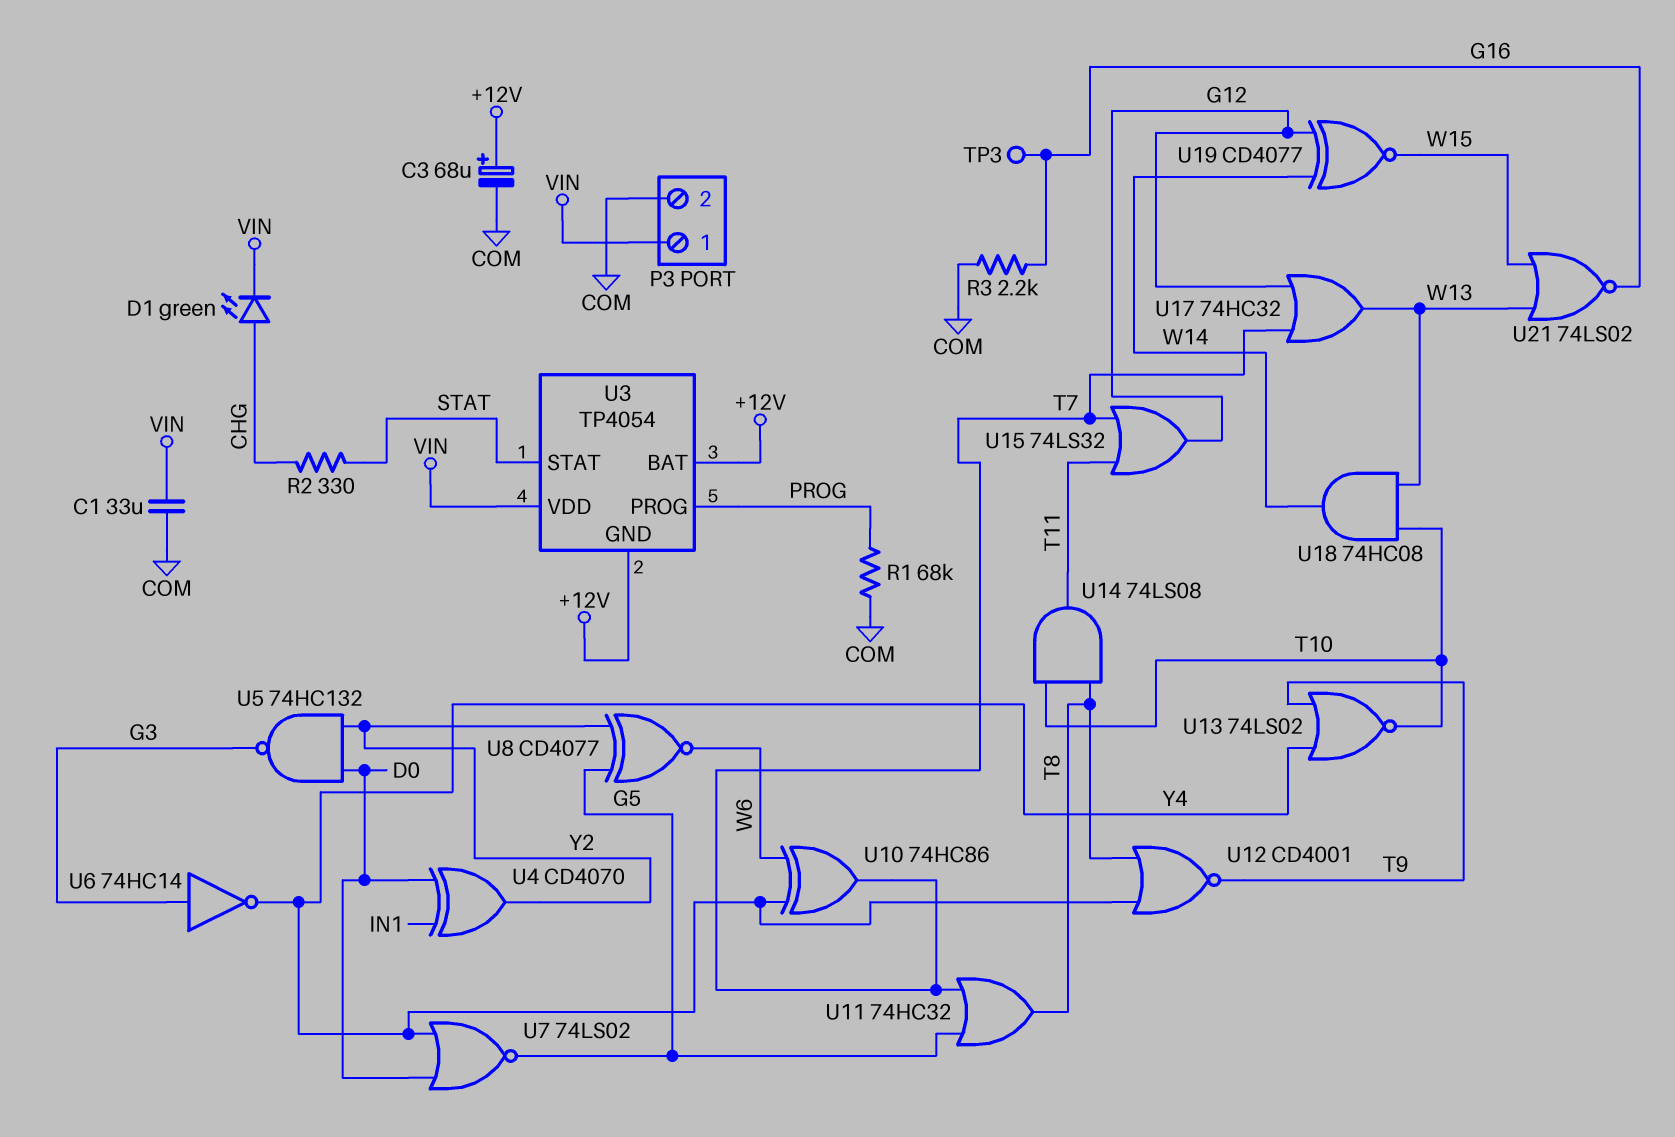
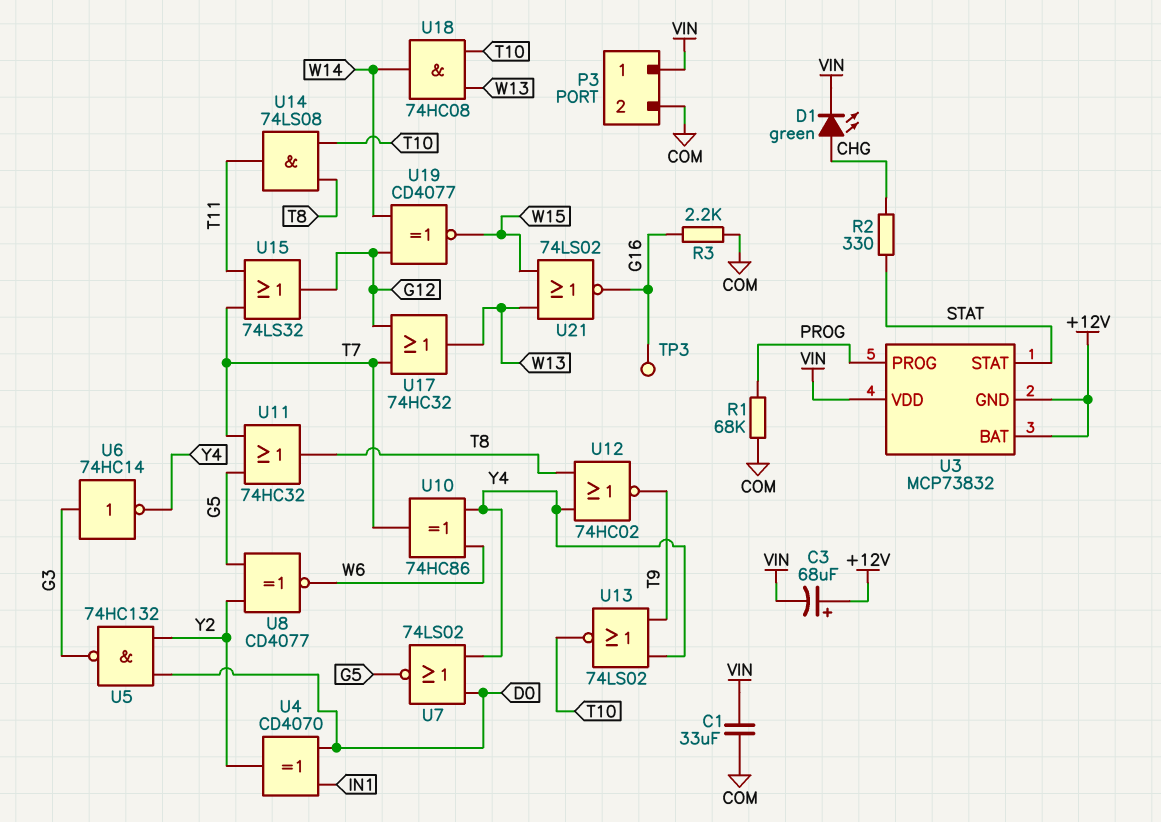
C3: 68uF (plus +12V, minus COM) -> 68uF (plus +12V, minus VIN)
U3: TP4054 -> MCP73832
U12: NOR CD4001 (in T8, in Y4, out T9) -> NOR 74HC02 (in T8, in Y4, out T9)

